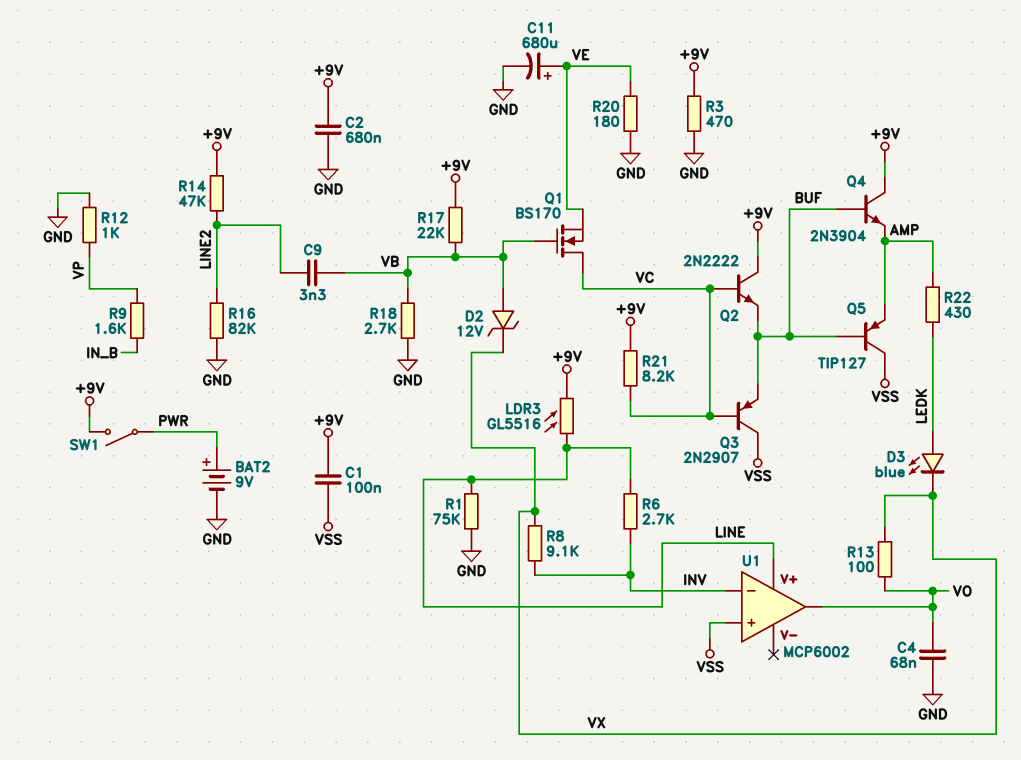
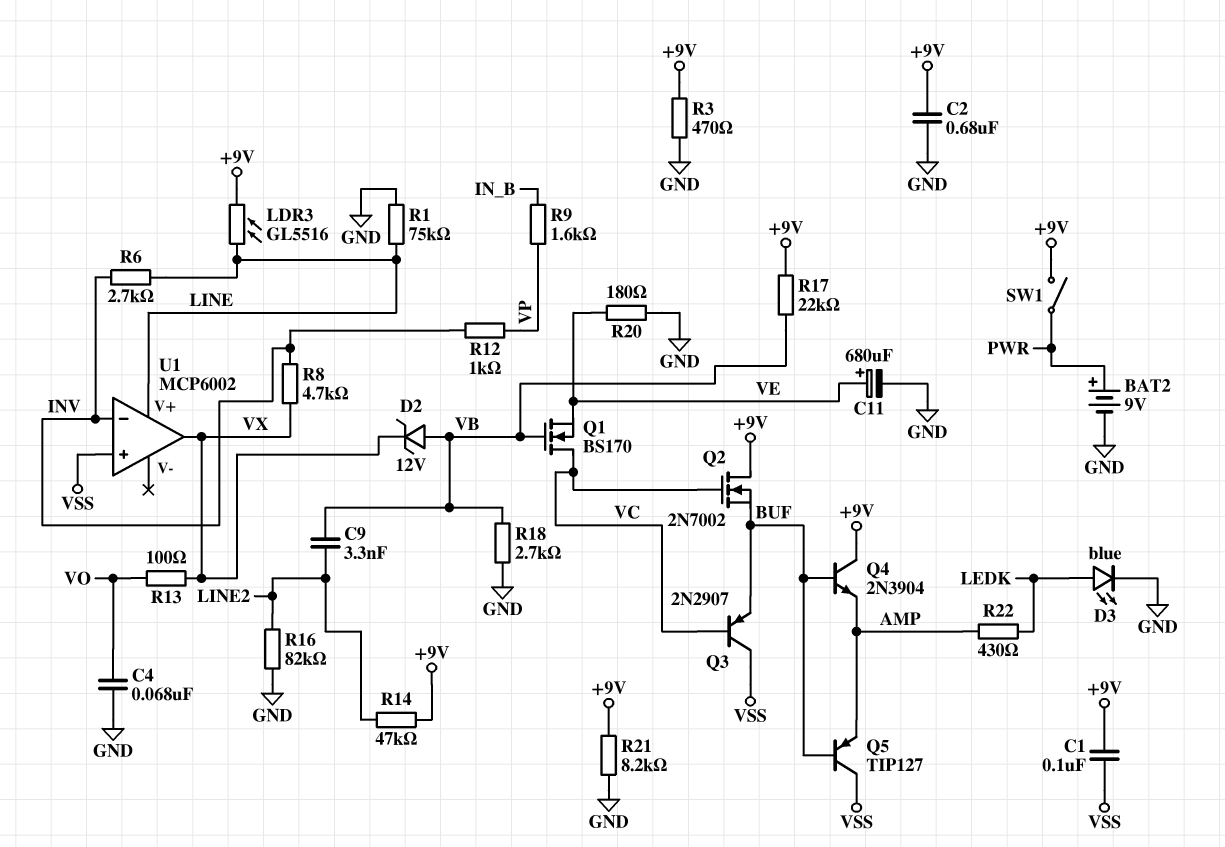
D3: LED blue (A LEDK, K VX) -> LED blue (A LEDK, K GND)
Q2: NPN 2N2222 (B VC, C +9V, E BUF) -> NMOS 2N7002 (G VC, D +9V, S BUF)
R8: 9.1k (INV, VX) -> 4.7k (INV, VX)
R12: 1k (GND, VP) -> 1k (INV, VP)
R21: 8.2k (+9V, VC) -> 8.2k (+9V, GND)
U1 pin out: VO -> VX

